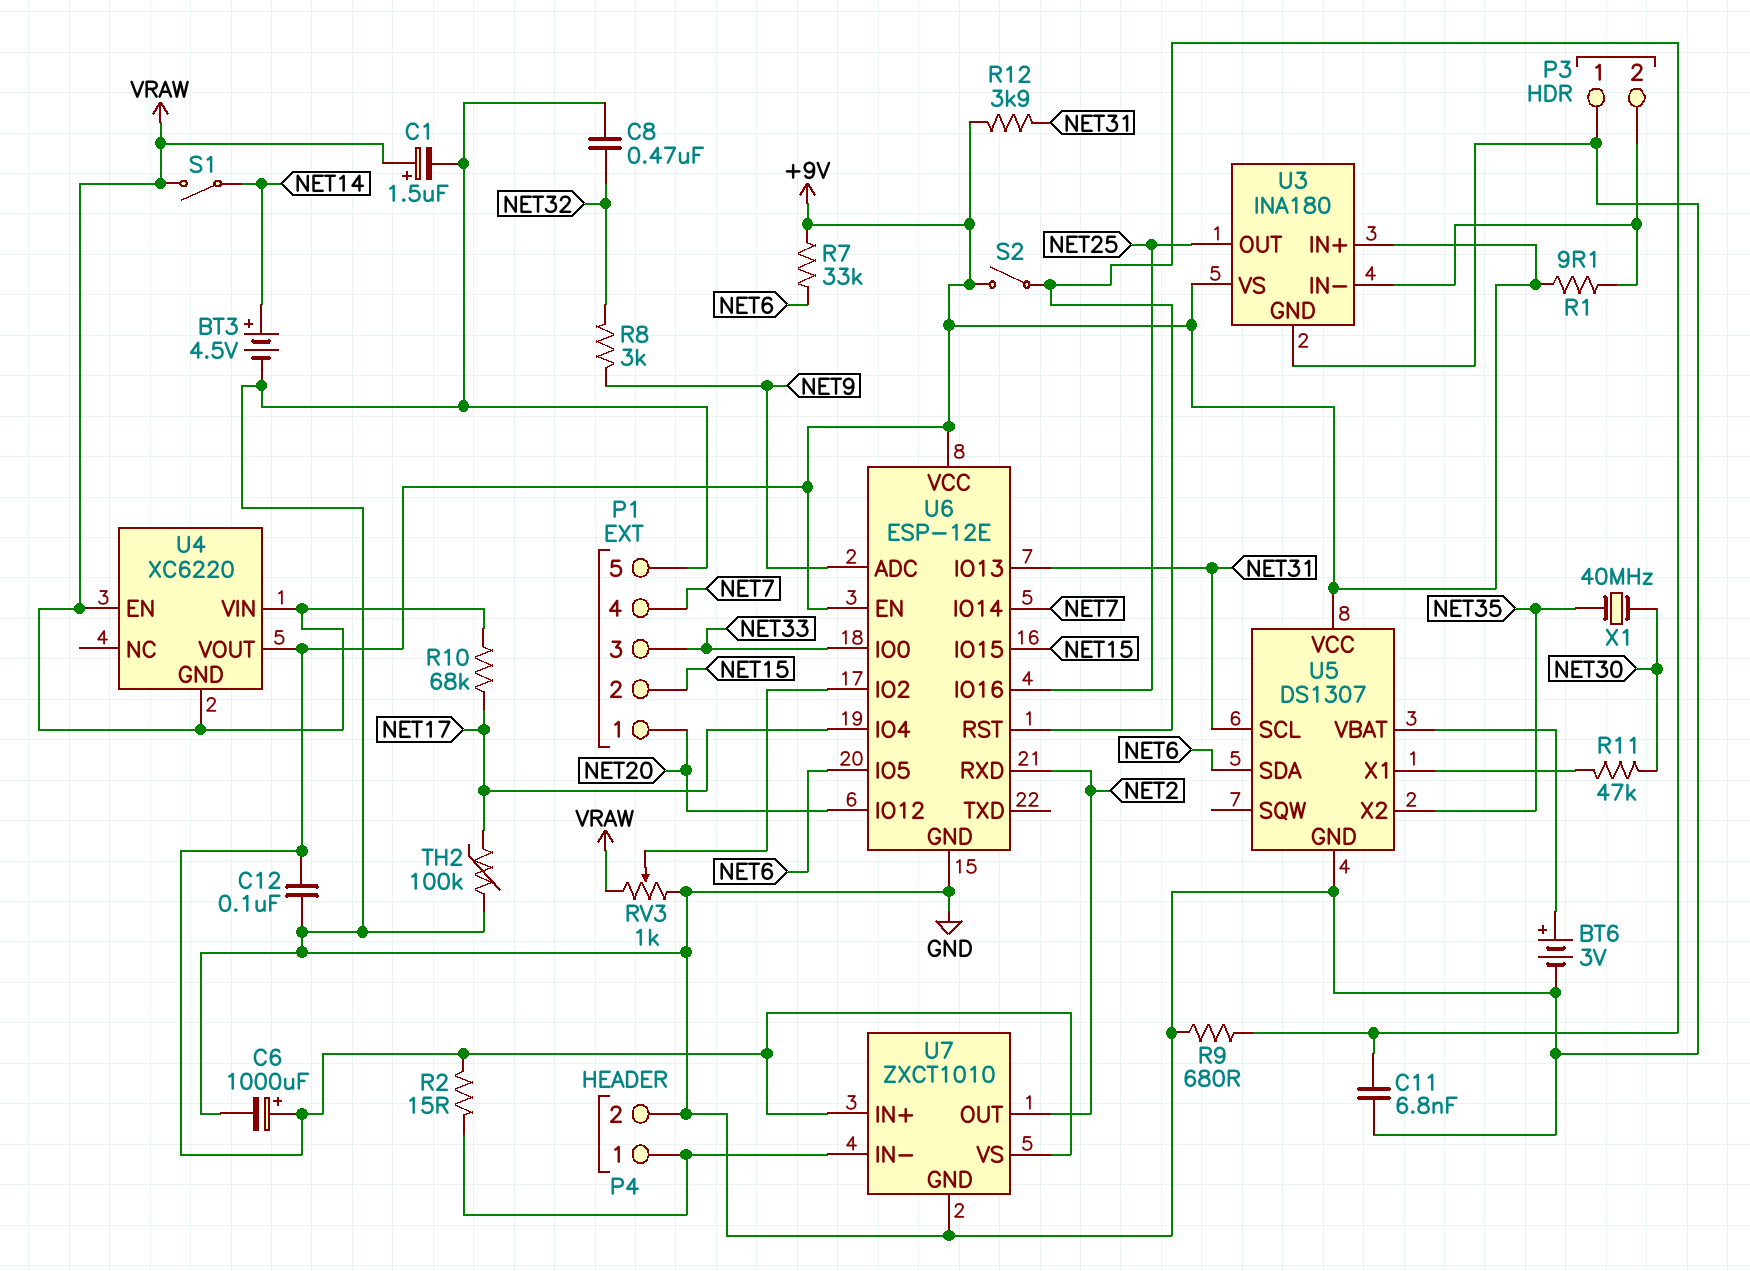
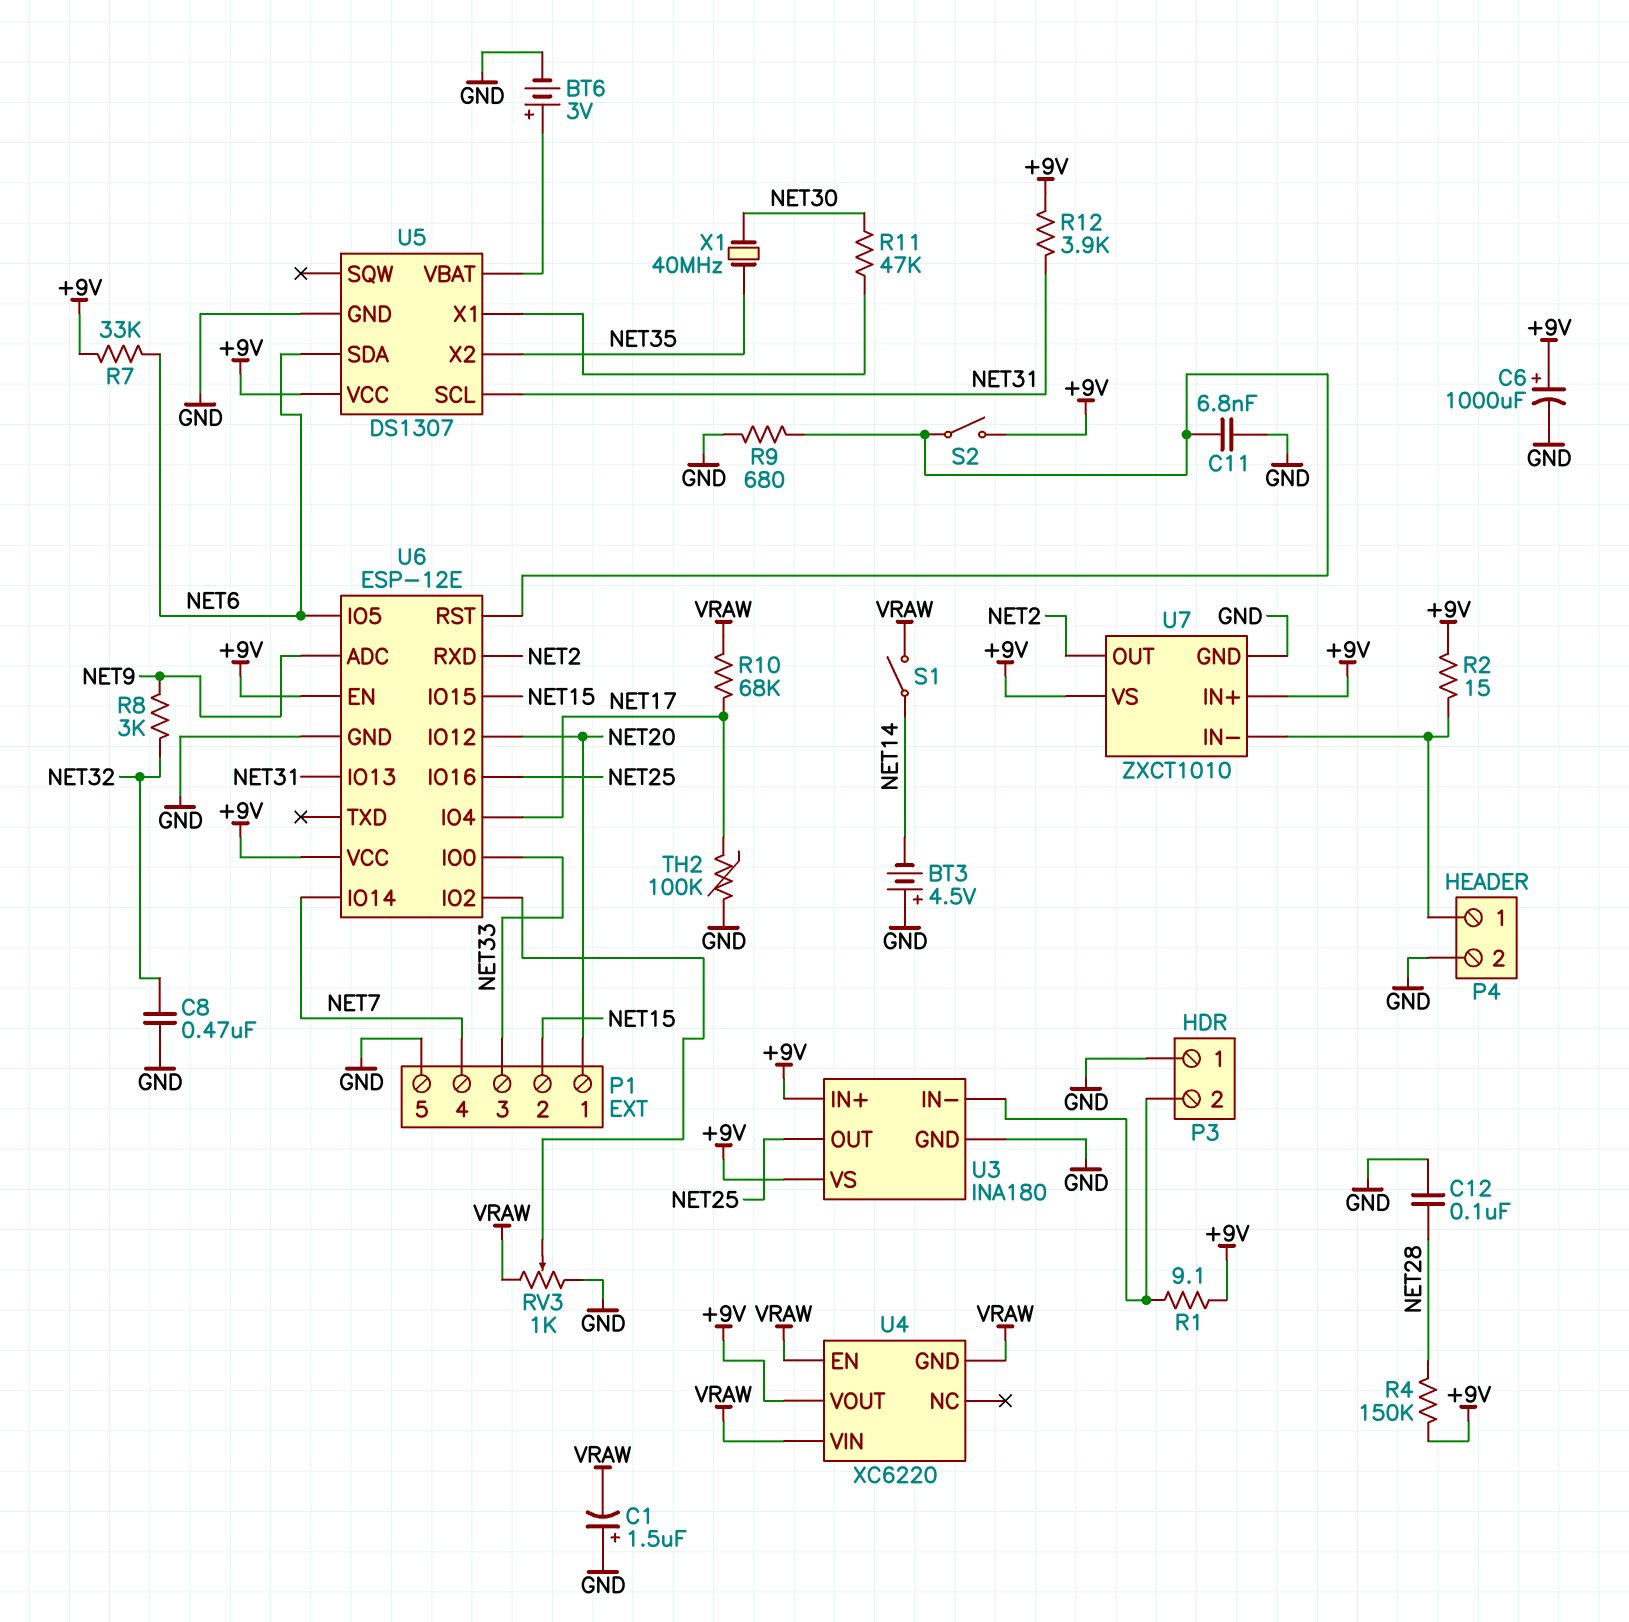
BT3: 4.5V (plus NET14, minus GND) -> 4.5V (plus GND, minus NET14)
C1: 1.5uF (plus VRAW, minus GND) -> 1.5uF (plus GND, minus VRAW)
C12: 100nF (+9V, GND) -> 100nF (GND, NET28)
R4: none -> 150k (+9V, NET28)

